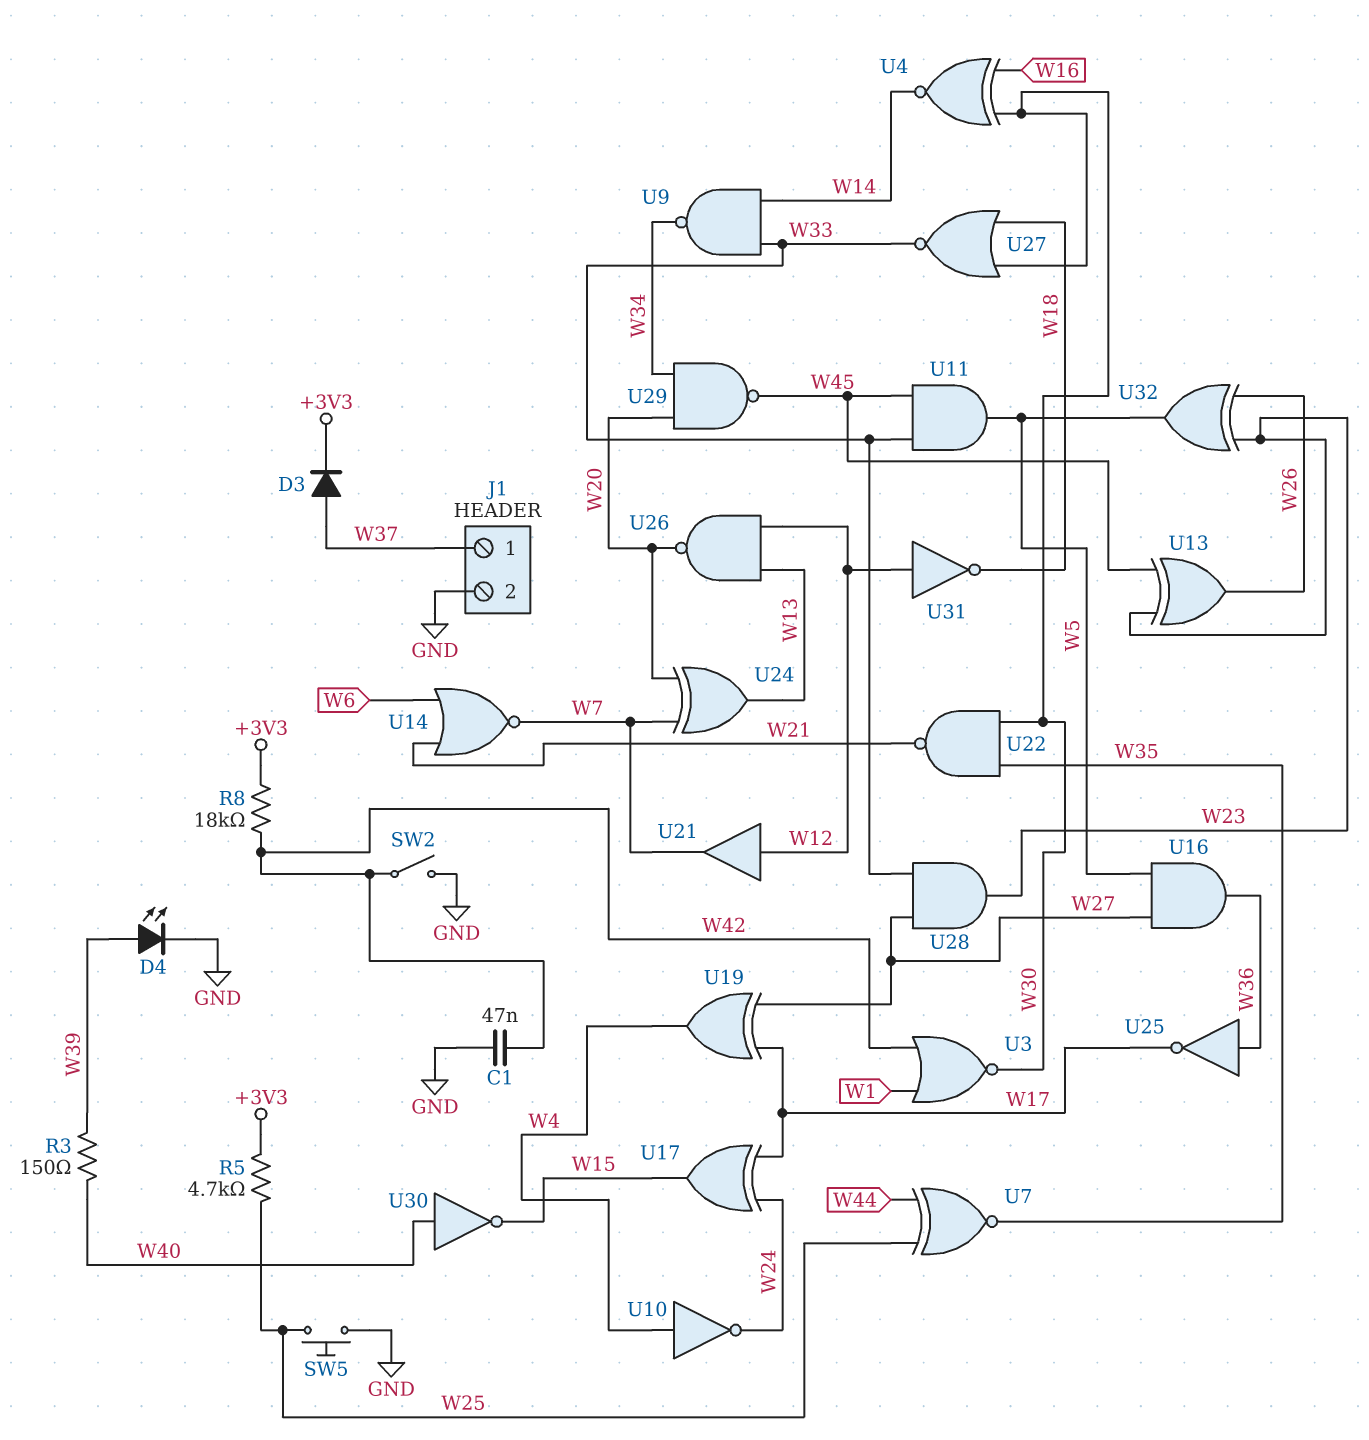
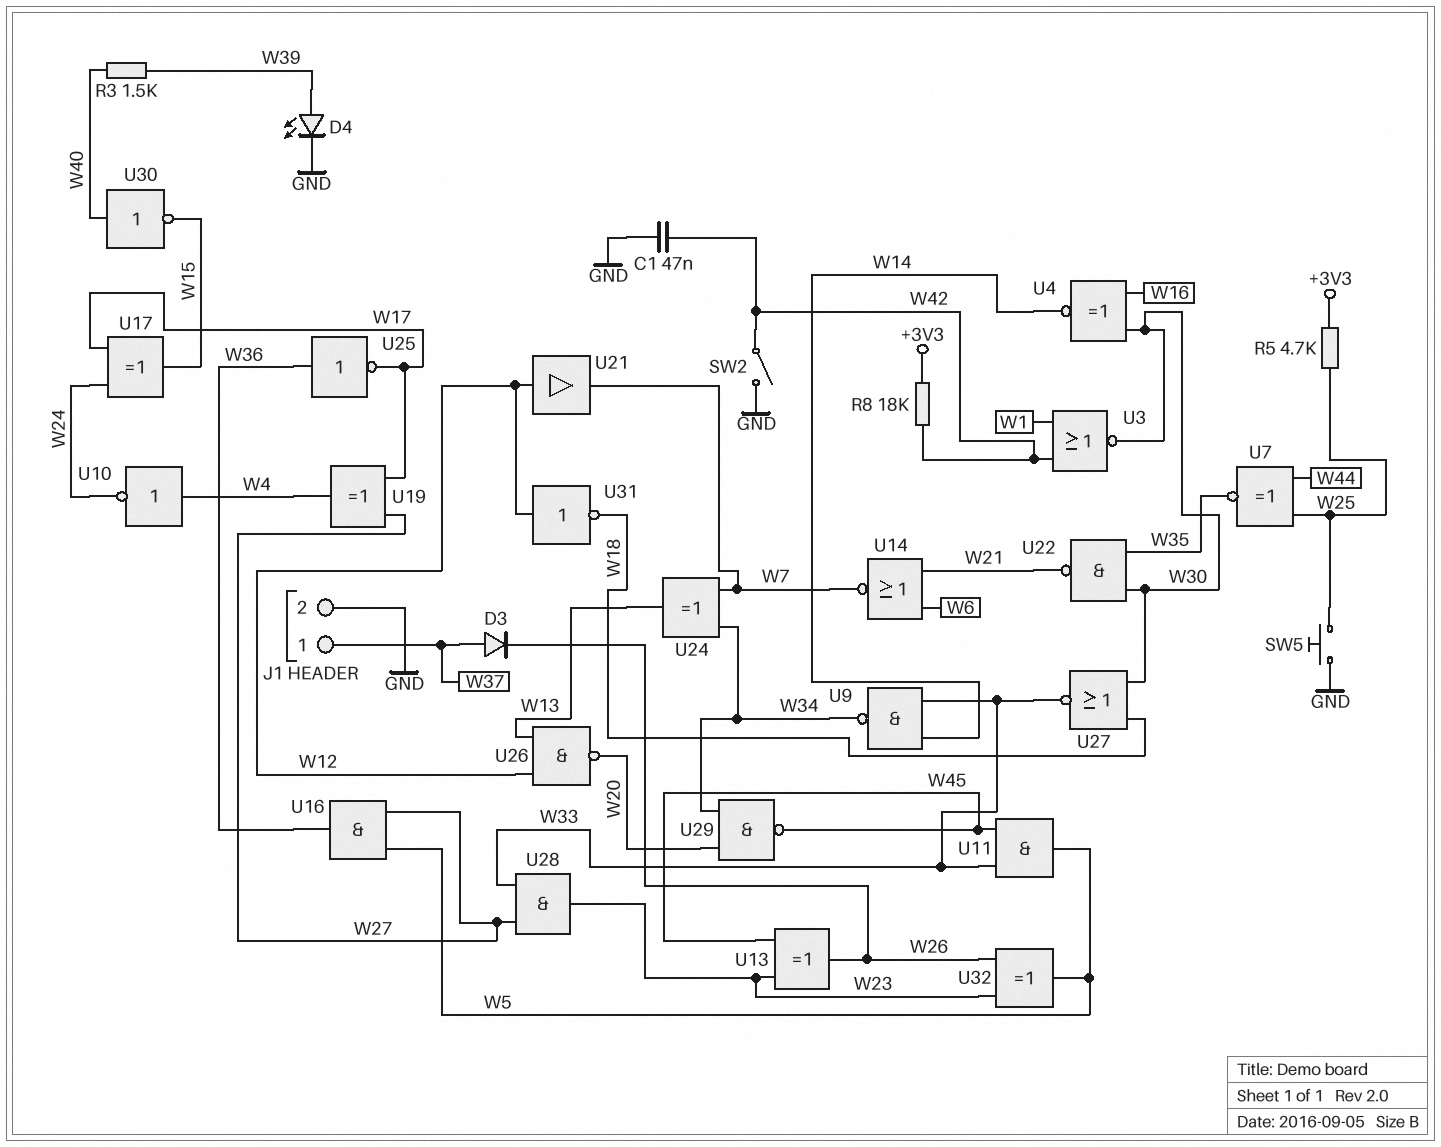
D3: diode (A W37, K +3V3) -> diode (A W37, K W26)
R3: 150 (W39, W40) -> 1.5k (W39, W40)
U24: XOR (in W7, in W20, out W13) -> XOR (in W7, in W34, out W13)

